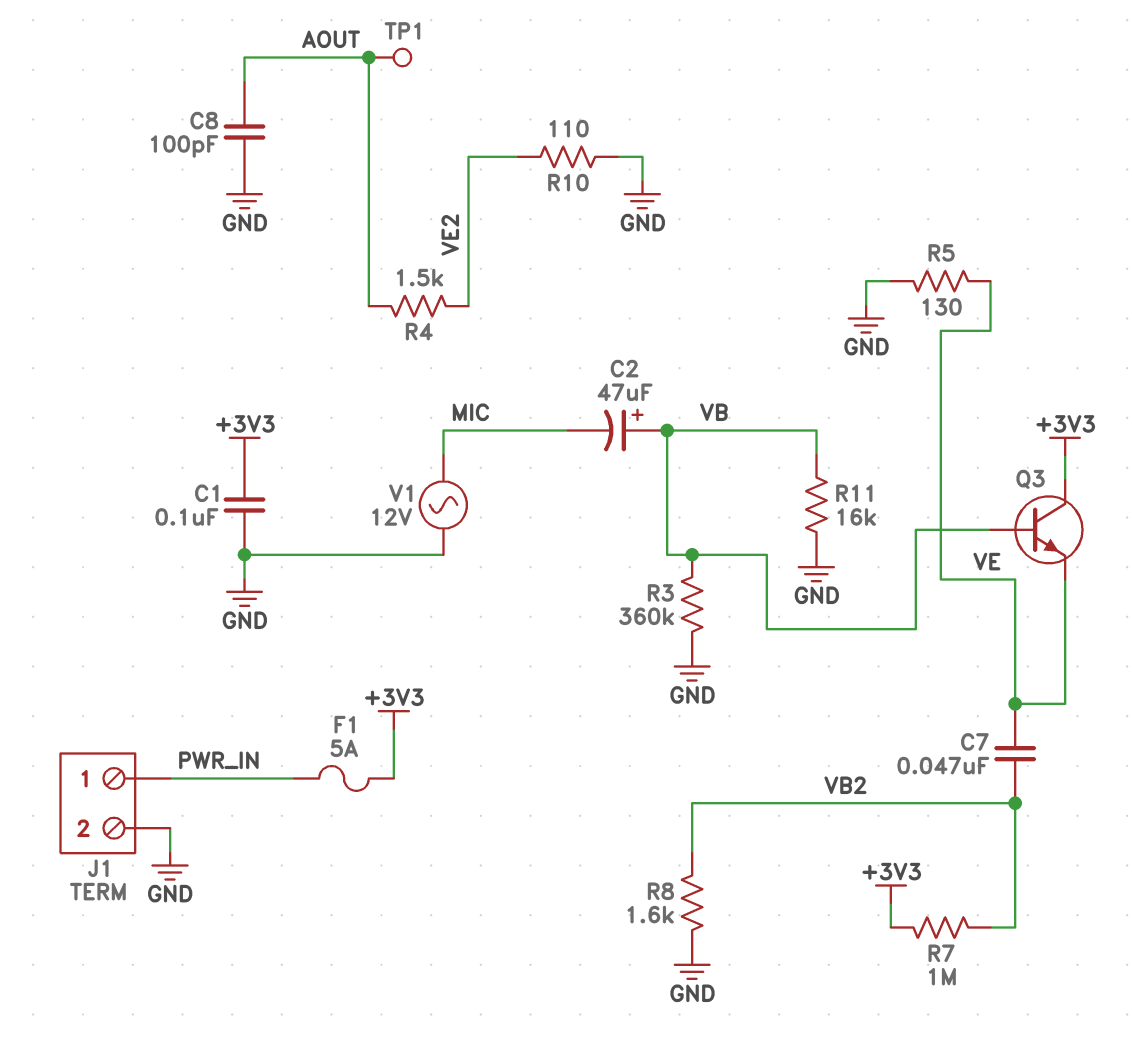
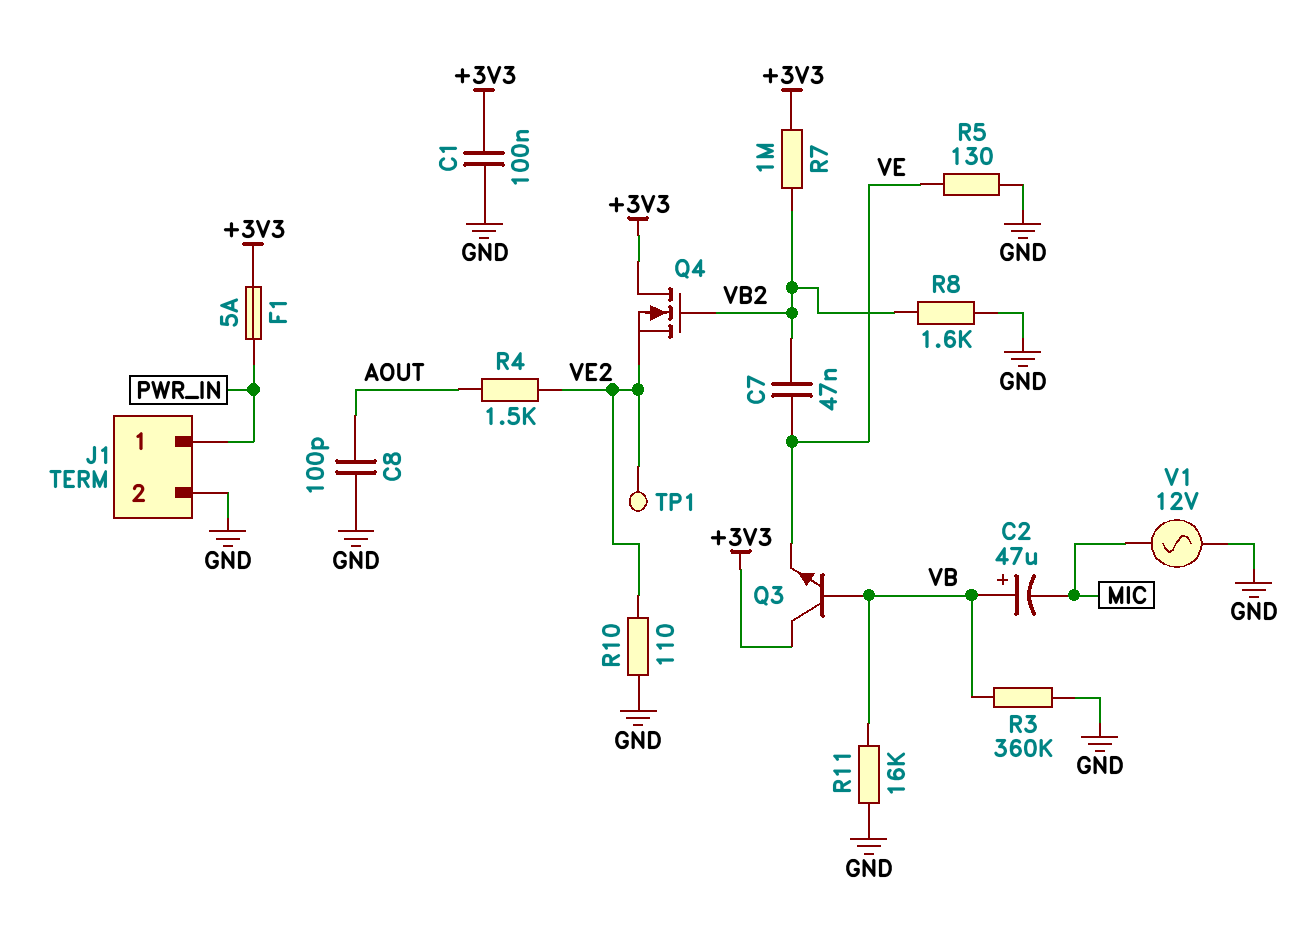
Q4: none -> NMOS (G VB2, D +3V3, S VE2)
TP1: test point (AOUT) -> test point (VE2)

